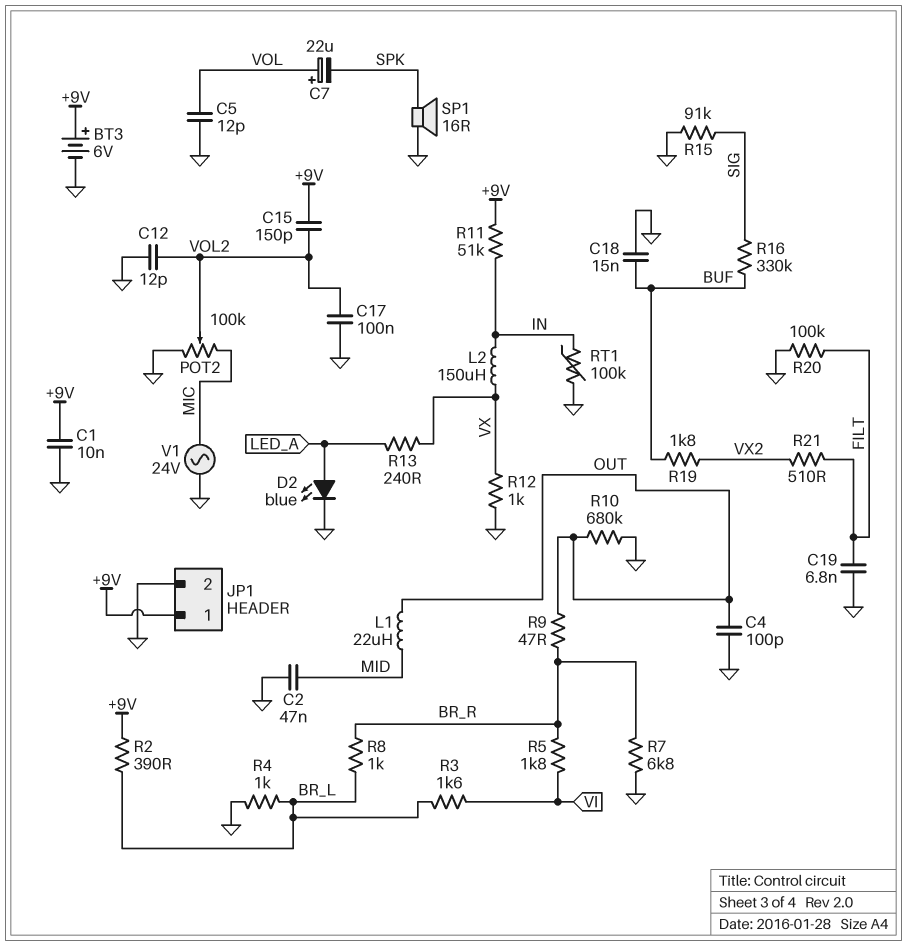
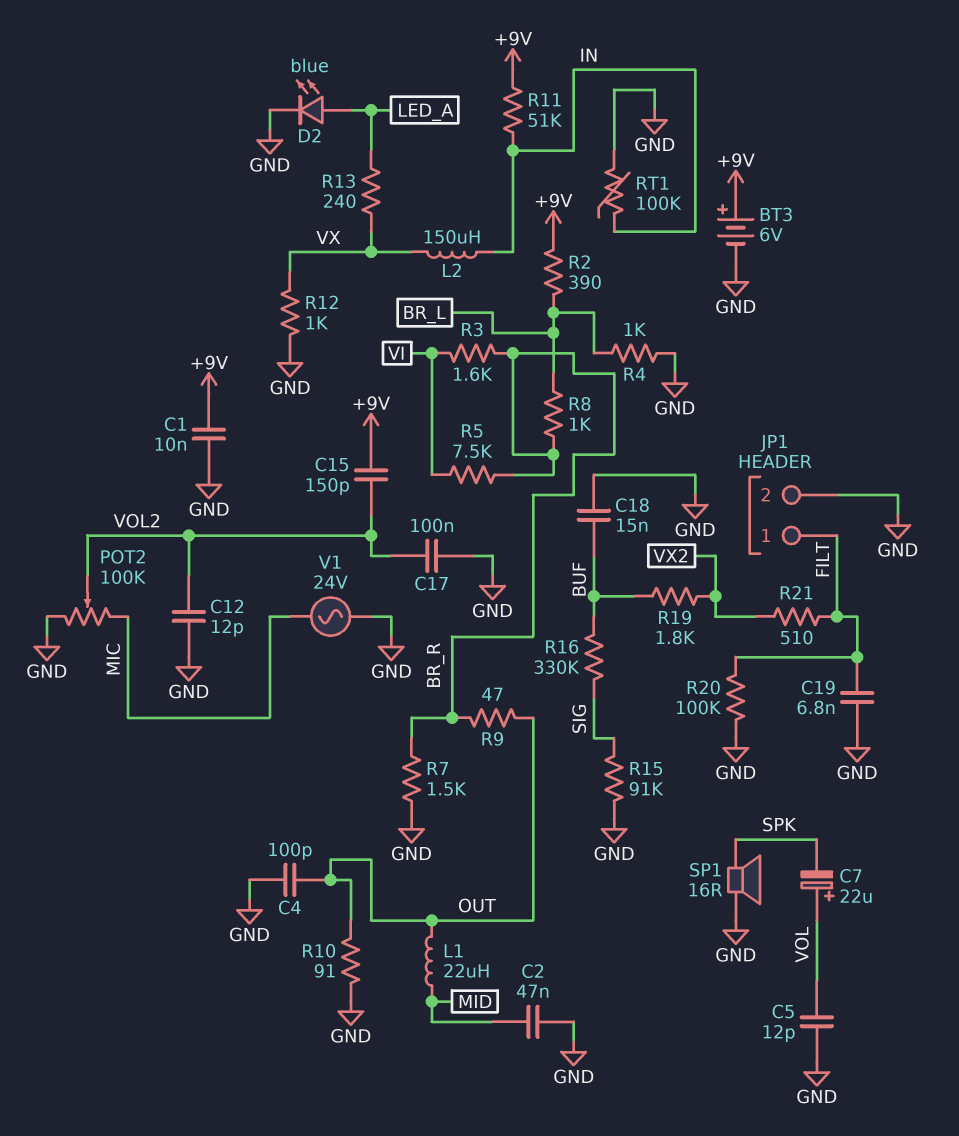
JP1 pin 1: +9V -> FILT
R3: 1.6k (BR_L, VI) -> 1.6k (BR_R, VI)
R5: 1.8k (BR_R, VI) -> 7.5k (BR_R, VI)
R7: 6.8k (BR_R, GND) -> 1.5k (BR_R, GND)
R10: 680k (GND, OUT) -> 91 (GND, OUT)

